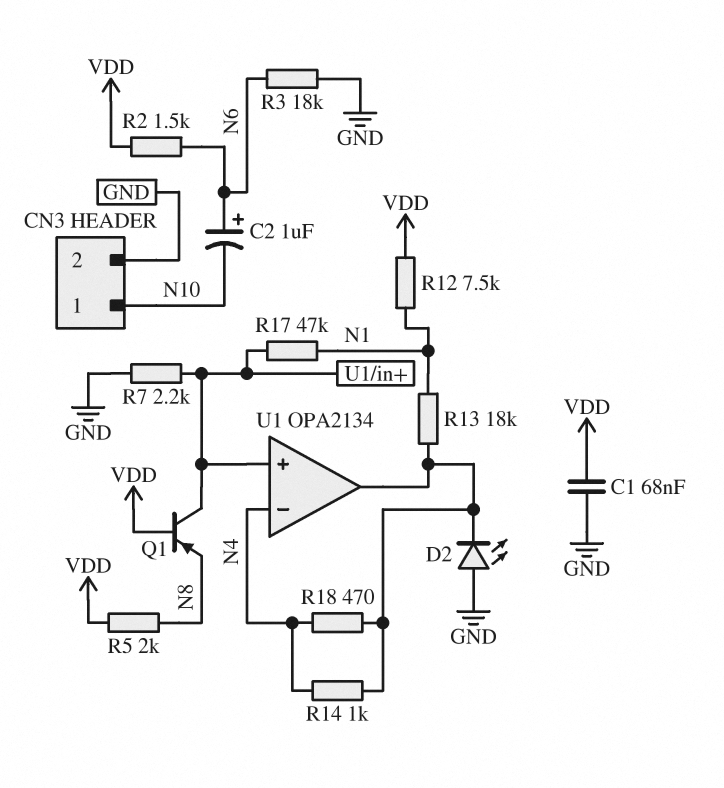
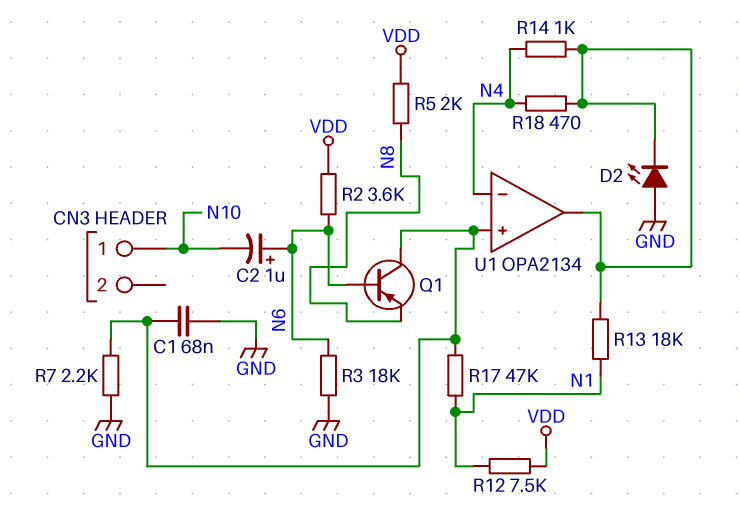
C1: 68nF (GND, VDD) -> 68nF (GND, U1/in+)
CN3 pin 2: GND -> none
Q1: PNP (B VDD, C U1/in+, E N8) -> PNP (B N6, C U1/in+, E N8)
R2: 1.5k (N6, VDD) -> 3.6k (N6, VDD)

